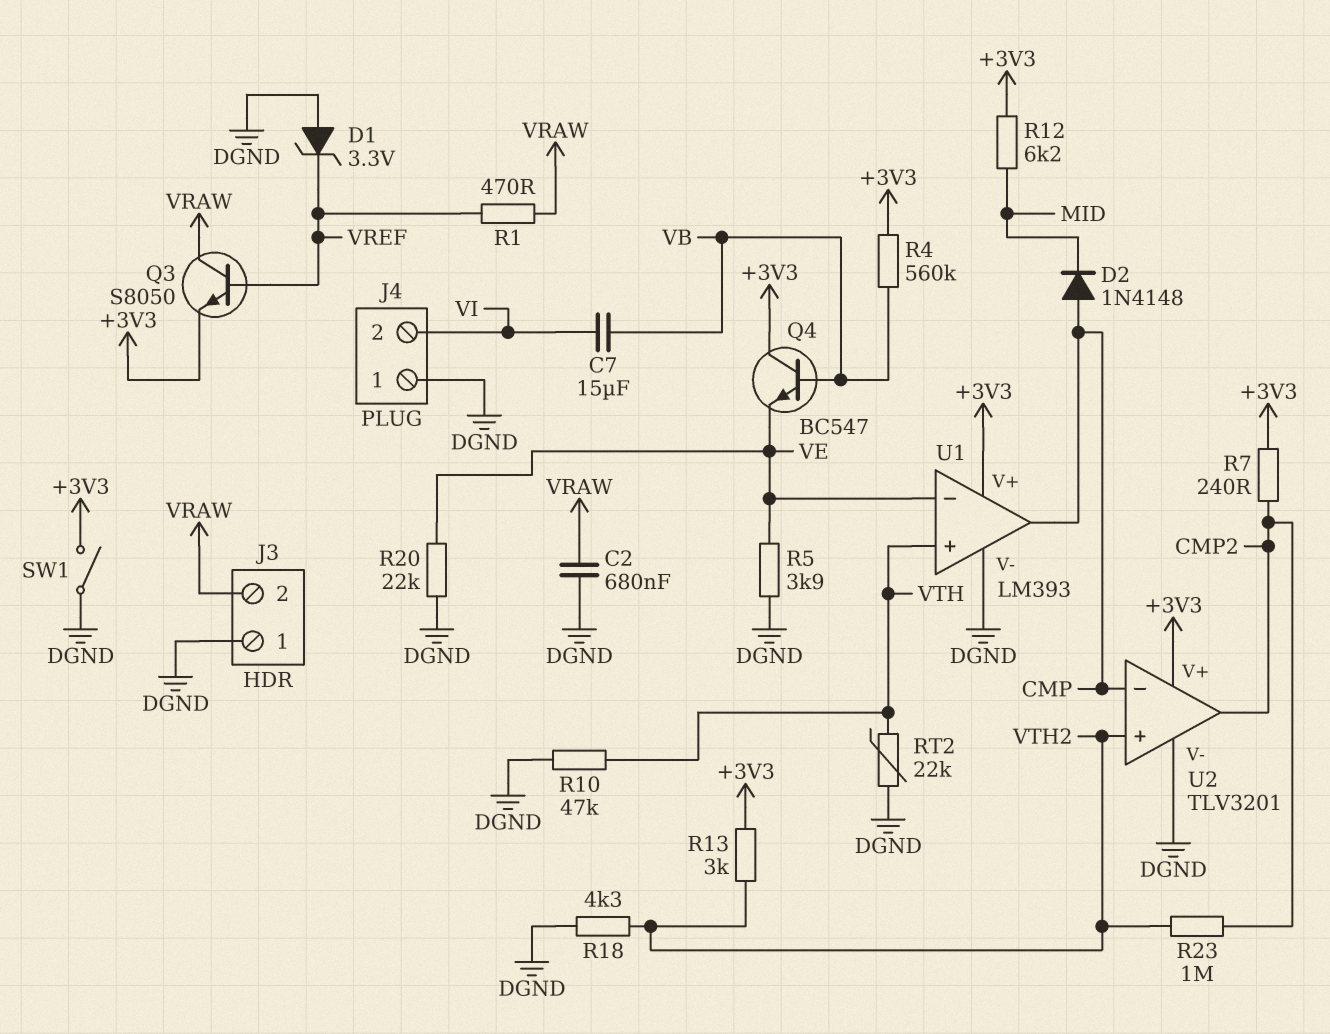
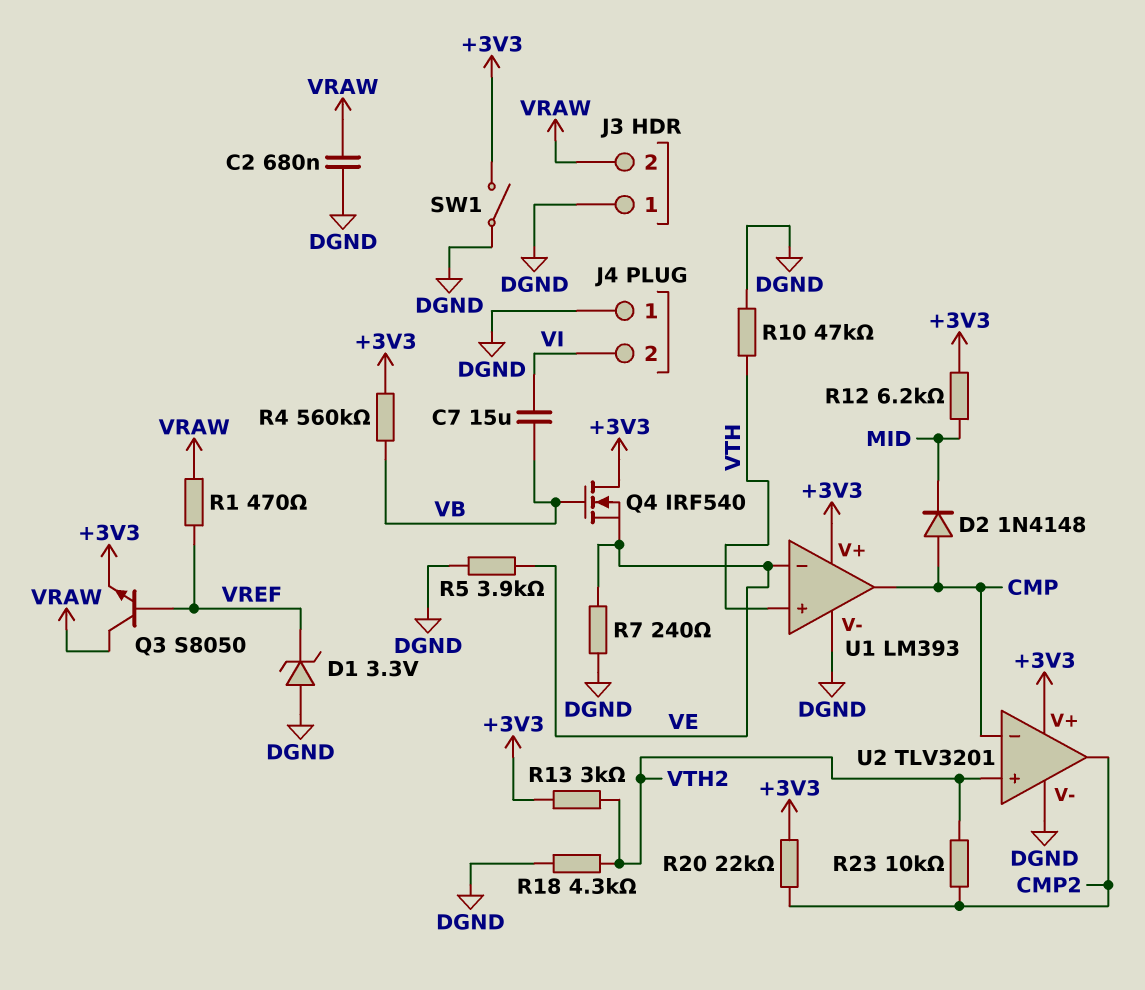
Q4: NPN BC547 (B VB, C +3V3, E VE) -> NMOS IRF540 (G VB, D +3V3, S VE)
R7: 240 (+3V3, CMP2) -> 240 (DGND, VE)
R20: 22k (DGND, VE) -> 22k (+3V3, CMP2)
R23: 1M (CMP2, VTH2) -> 10k (CMP2, VTH2)
RT2: 22k (DGND, VTH) -> none

